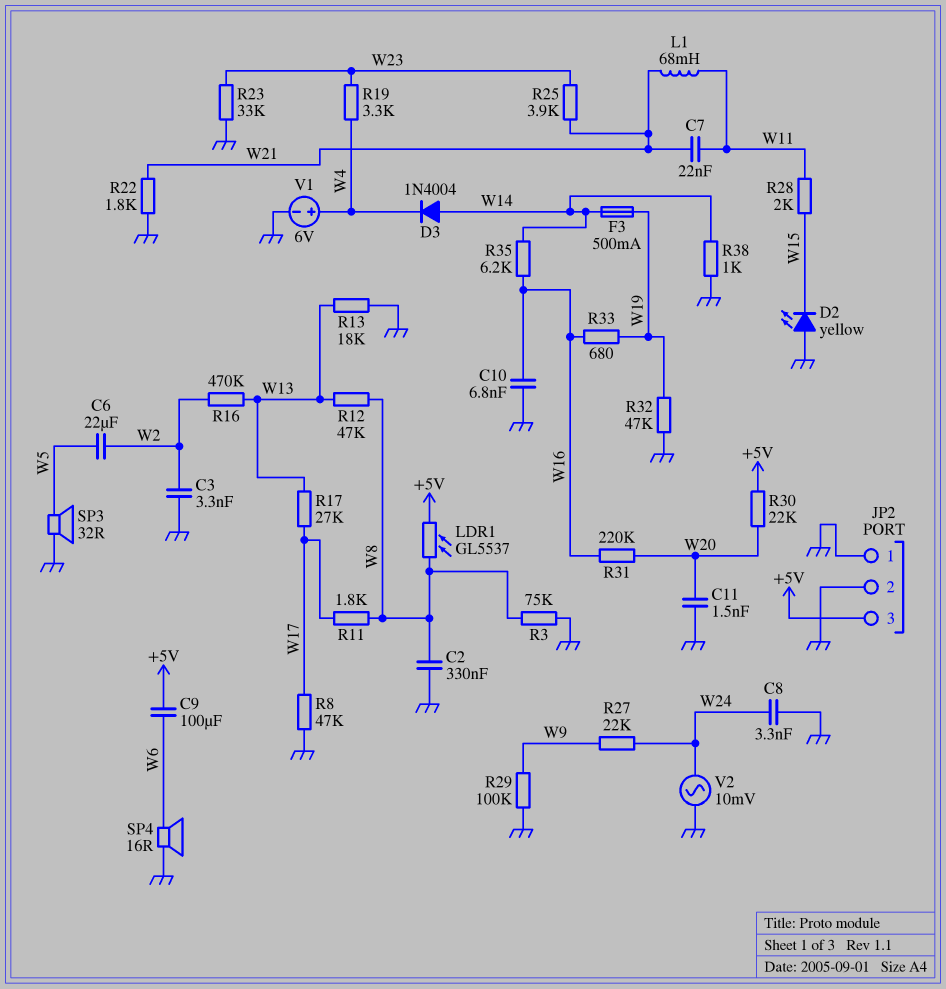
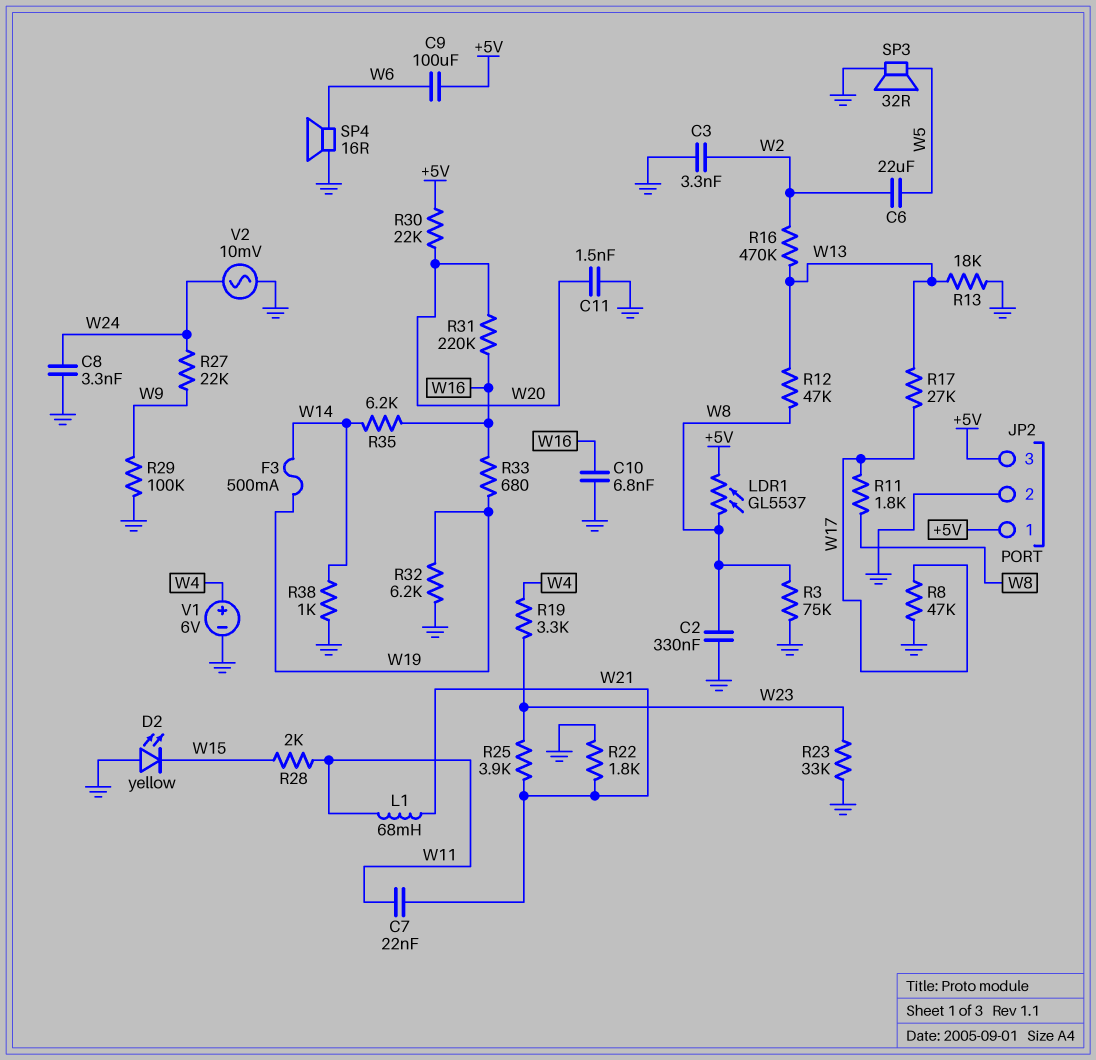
D3: diode 1N4004 (A W14, K W4) -> none
JP2 pin 1: GND -> +5V
R32: 47k (GND, W19) -> 6.2k (GND, W19)

